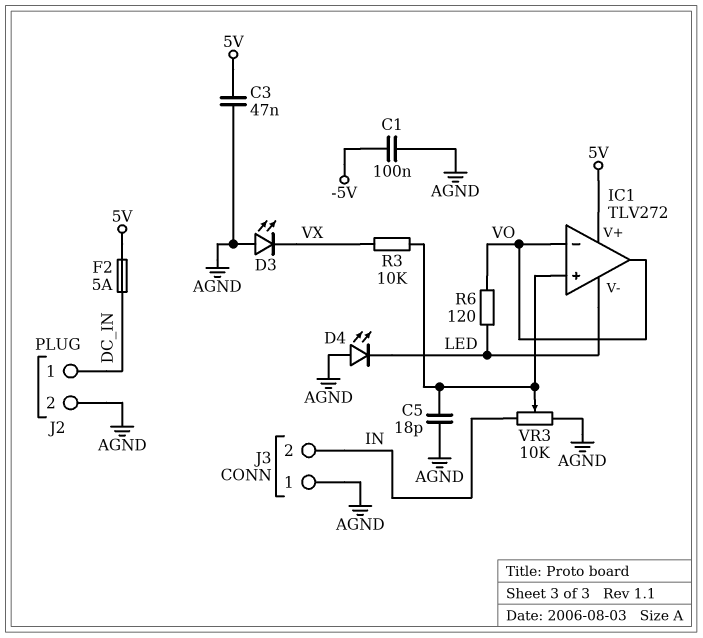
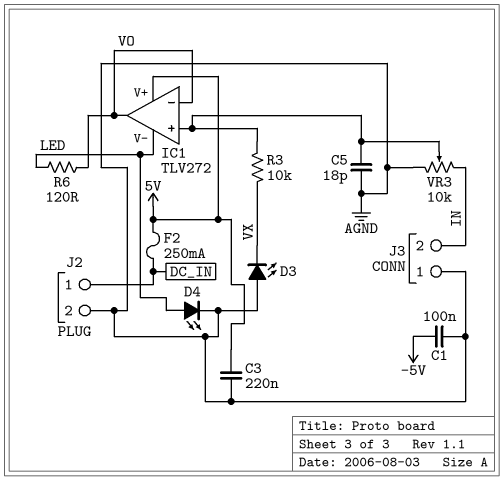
C3: 47nF (5V, AGND) -> 220nF (5V, AGND)
D4: LED (A AGND, K LED) -> LED (A LED, K AGND)
F2: 5A (5V, DC_IN) -> 250mA (5V, DC_IN)

